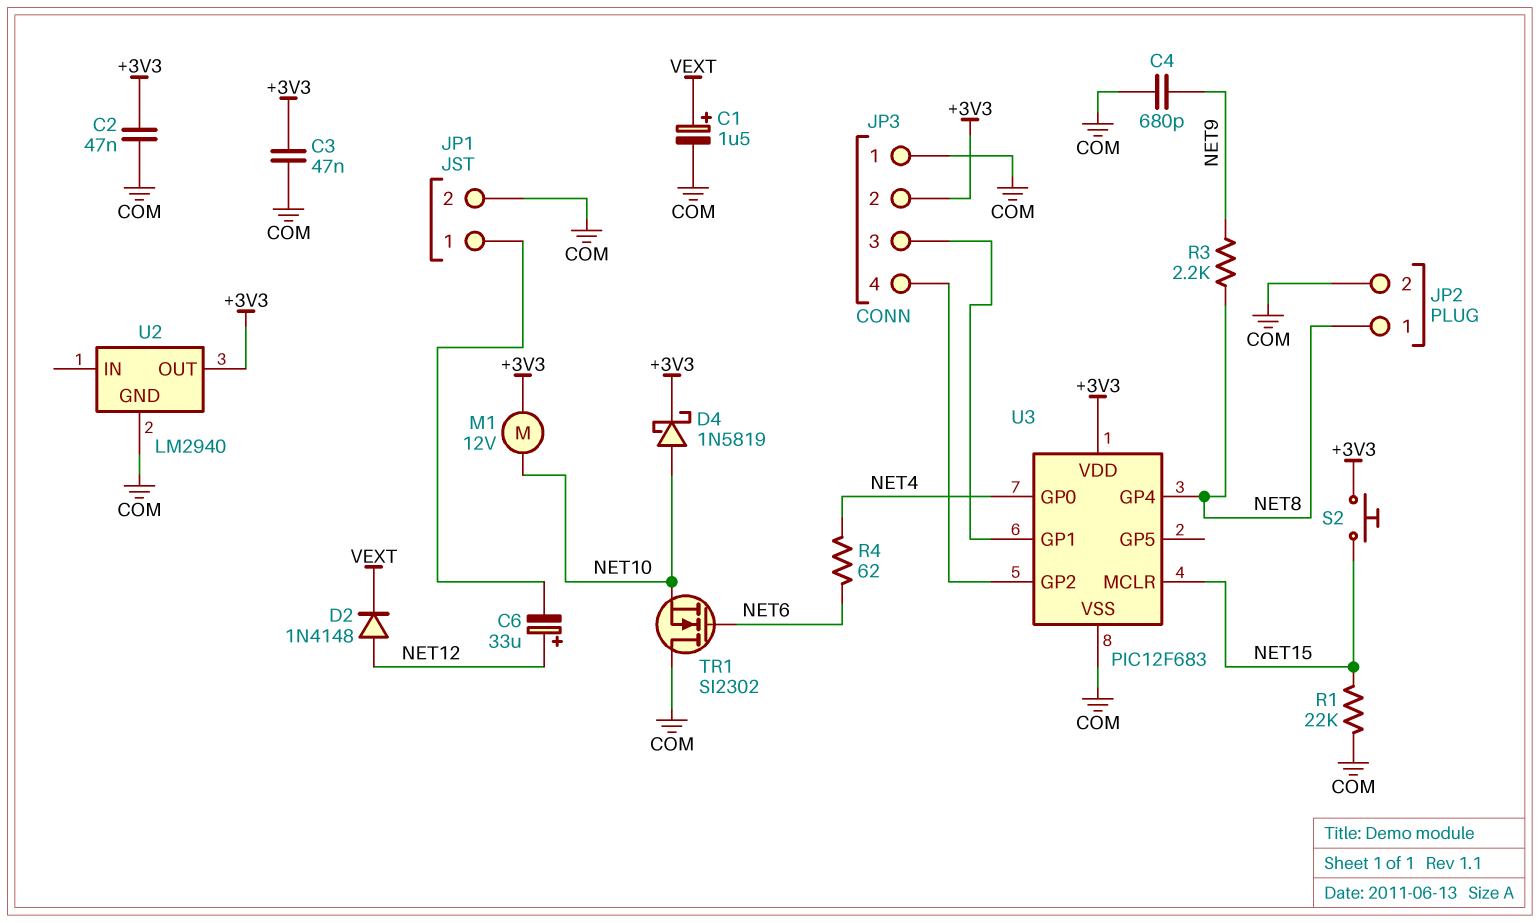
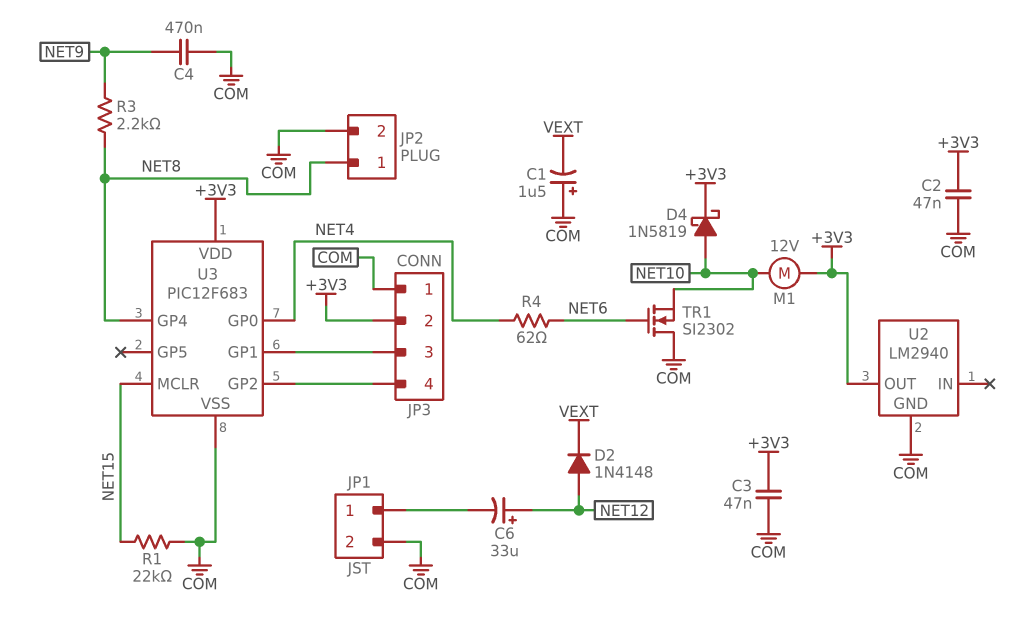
C1: 1.5uF (plus VEXT, minus COM) -> 1.5uF (plus COM, minus VEXT)
C4: 680pF (COM, NET9) -> 470nF (COM, NET9)
S2: button (+3V3, NET15) -> none

